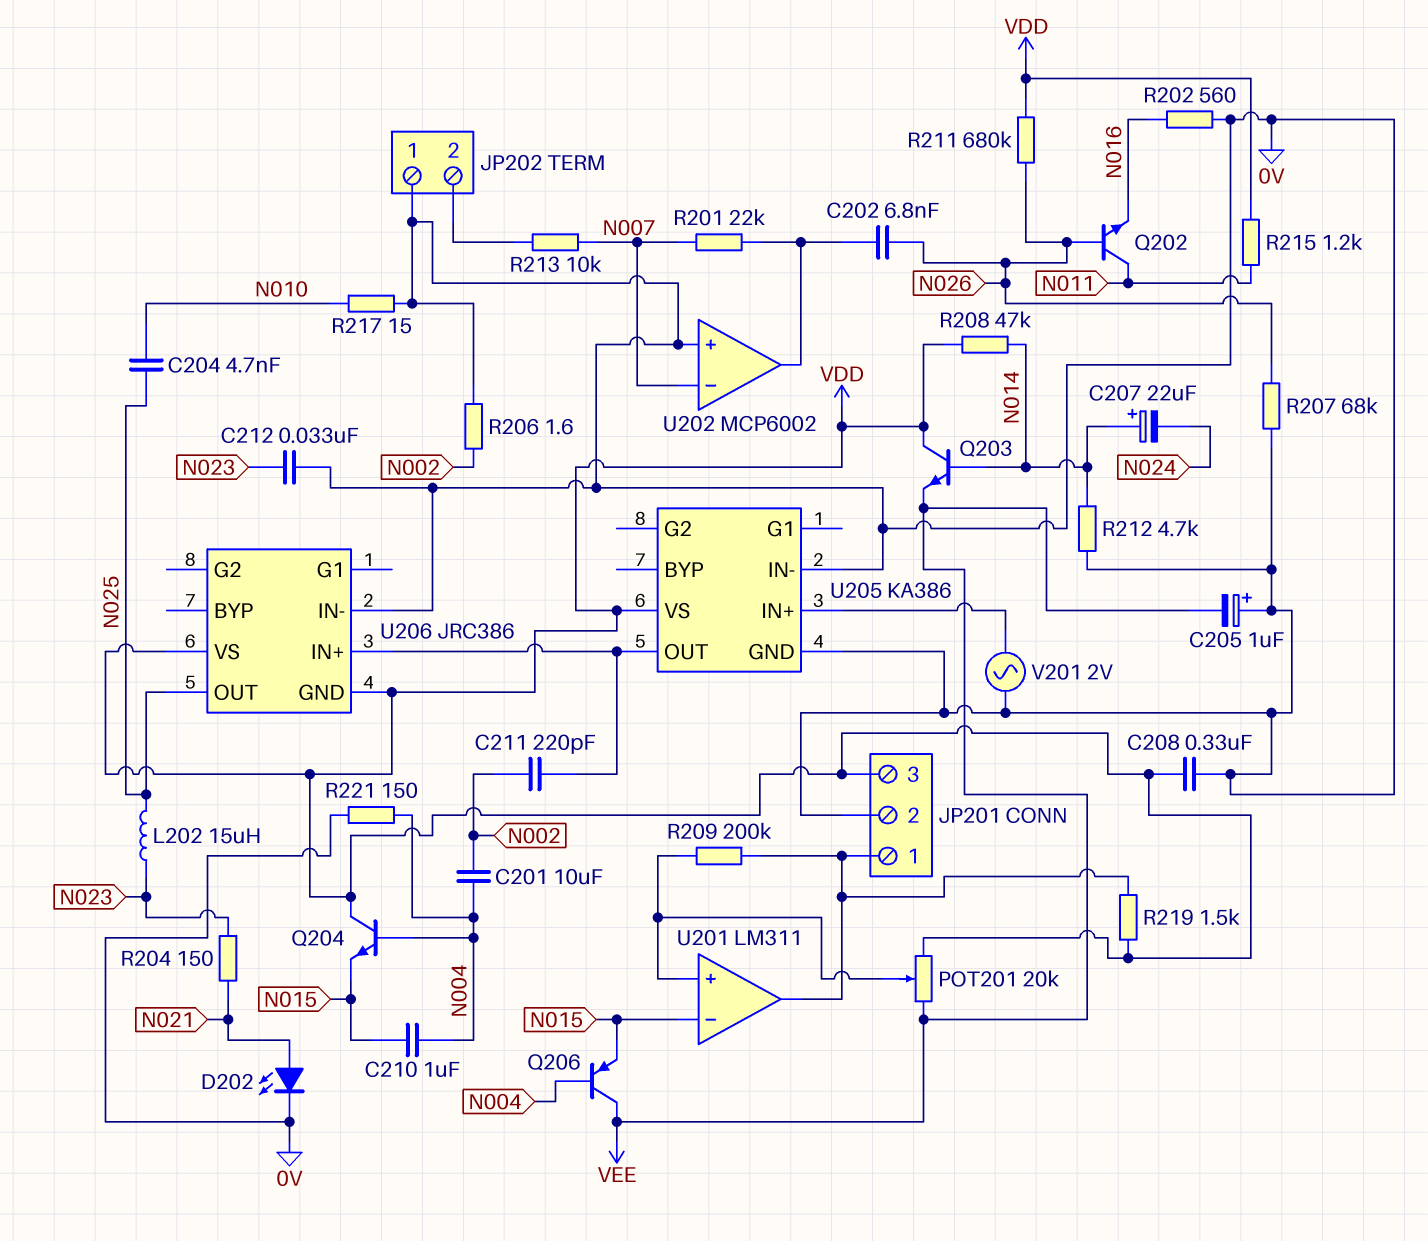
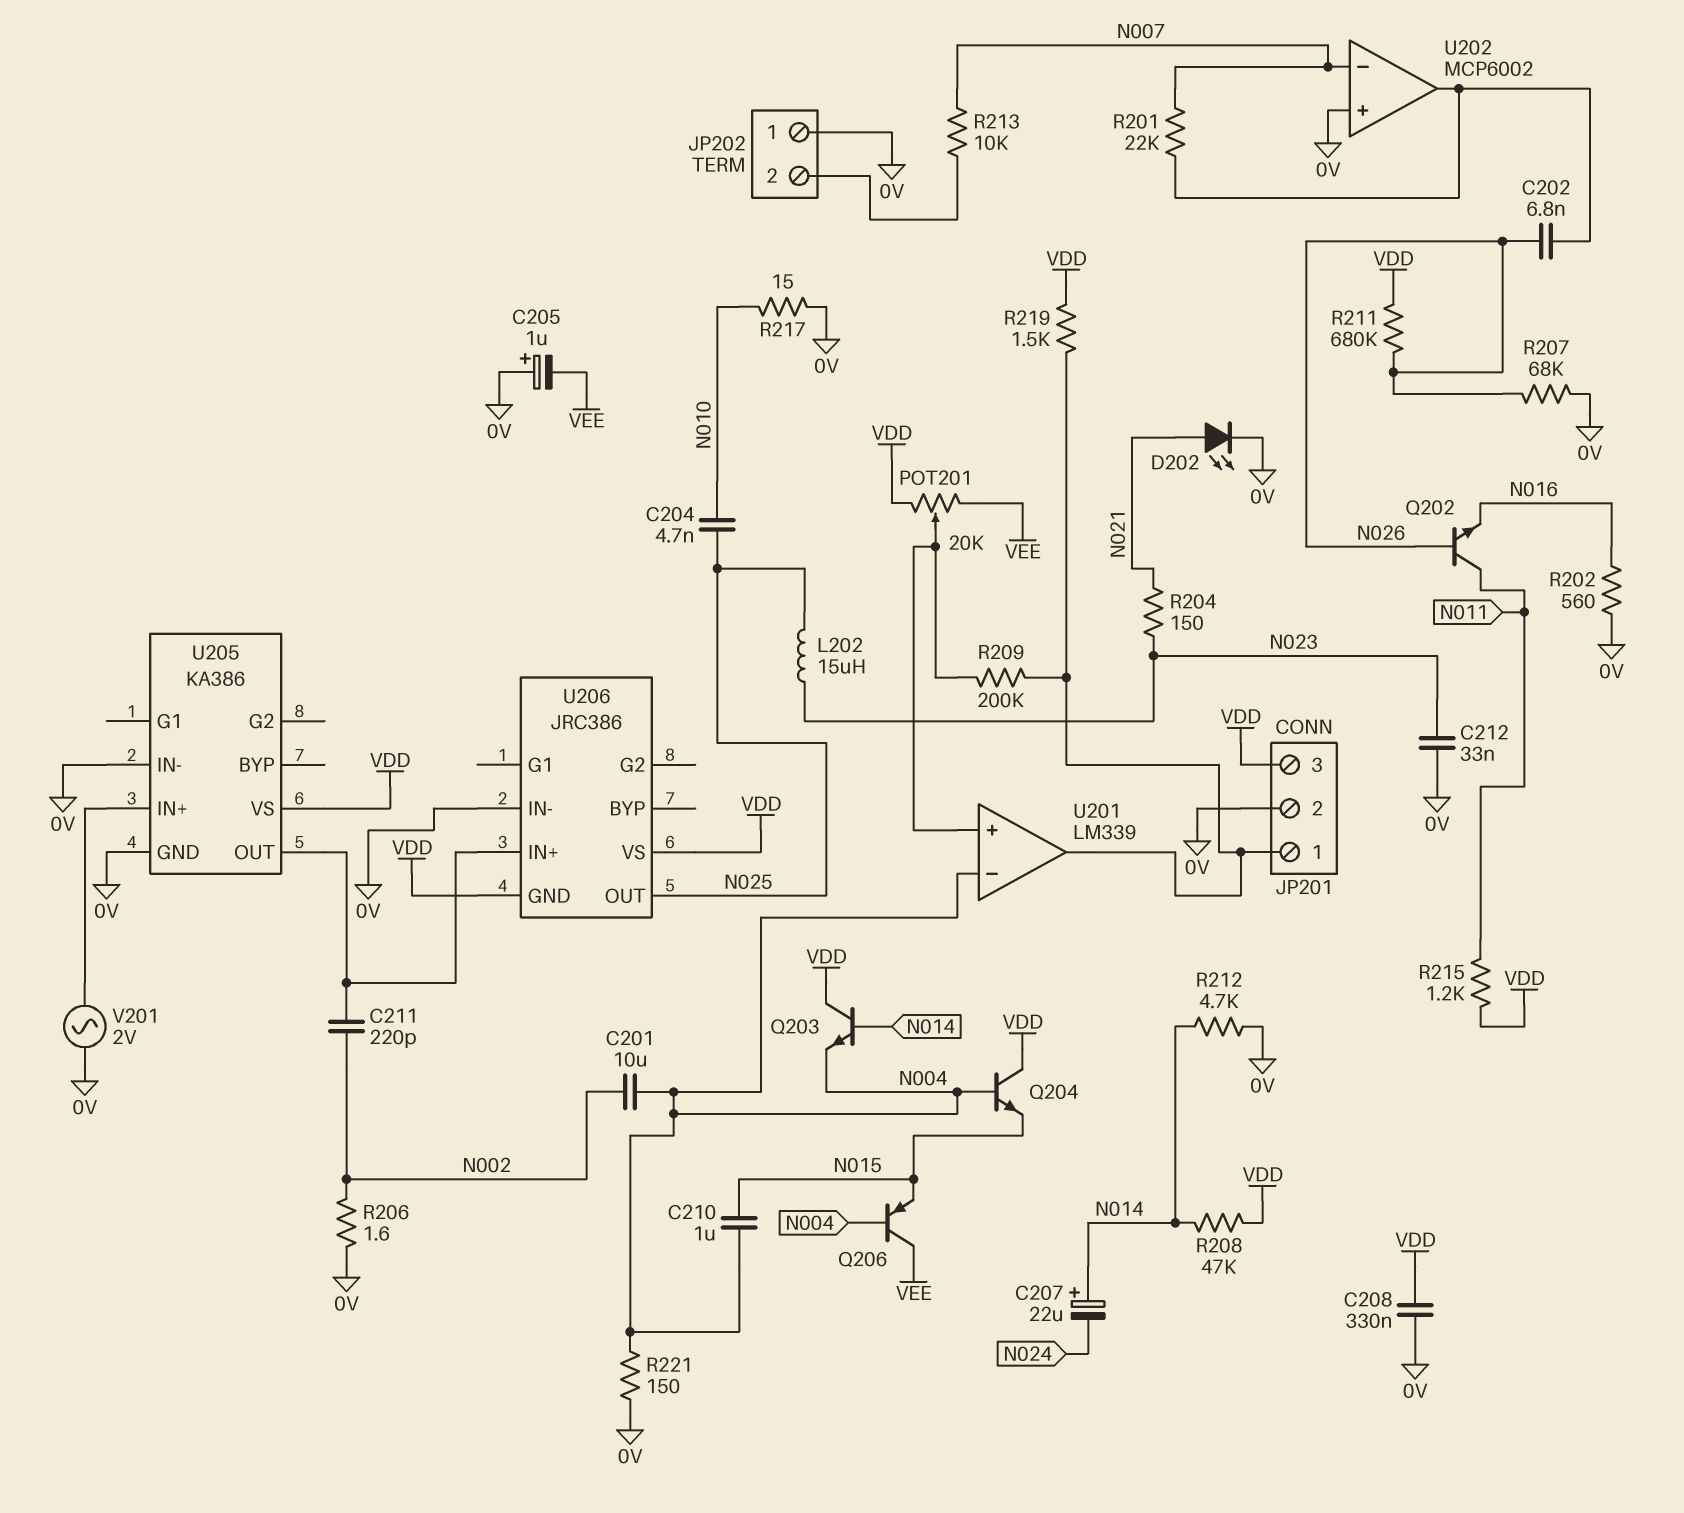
Q203: NPN (B N014, C VDD, E VEE) -> NPN (B N014, C VDD, E N004)
U201: LM311 -> LM339
U201 pin in-: N015 -> N004

